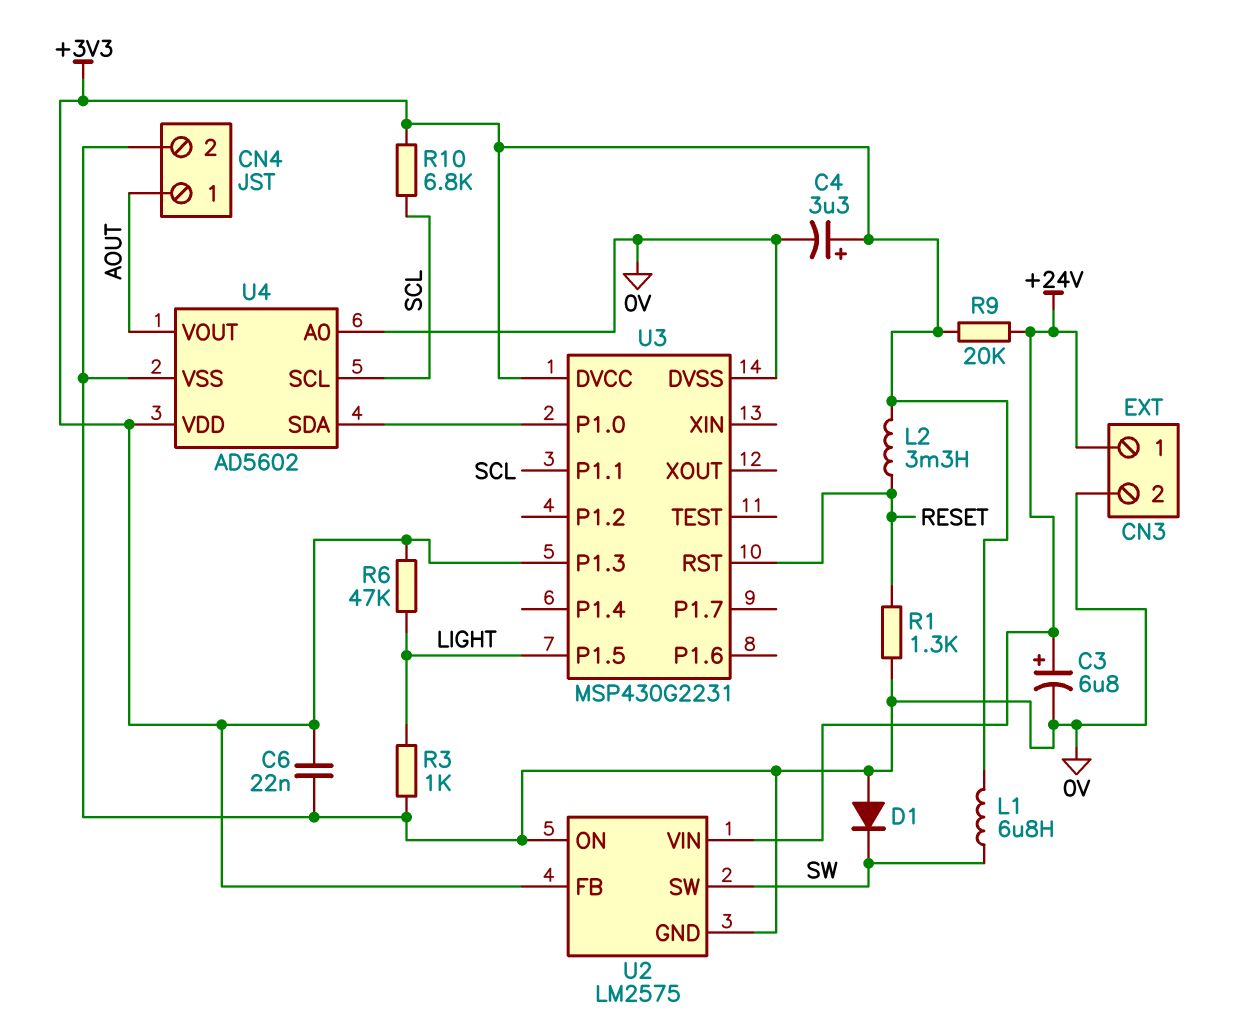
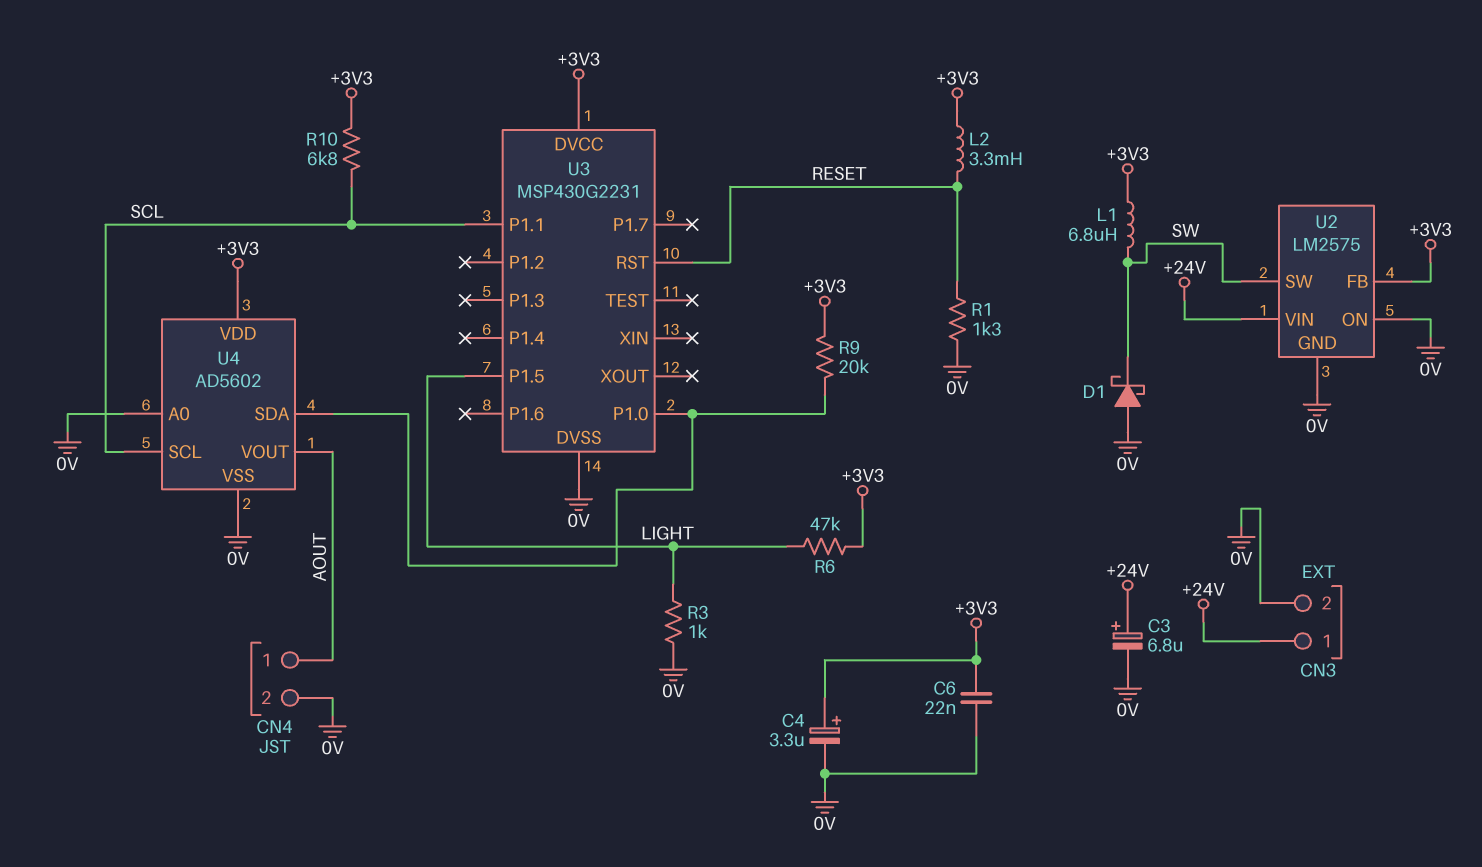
D1: diode (A 0V, K SW) -> schottky (A 0V, K SW)
R9: 20k (+3V3, +24V) -> 20k (+3V3, U3/P1.0)
U3 pin P1.3: +3V3 -> none

